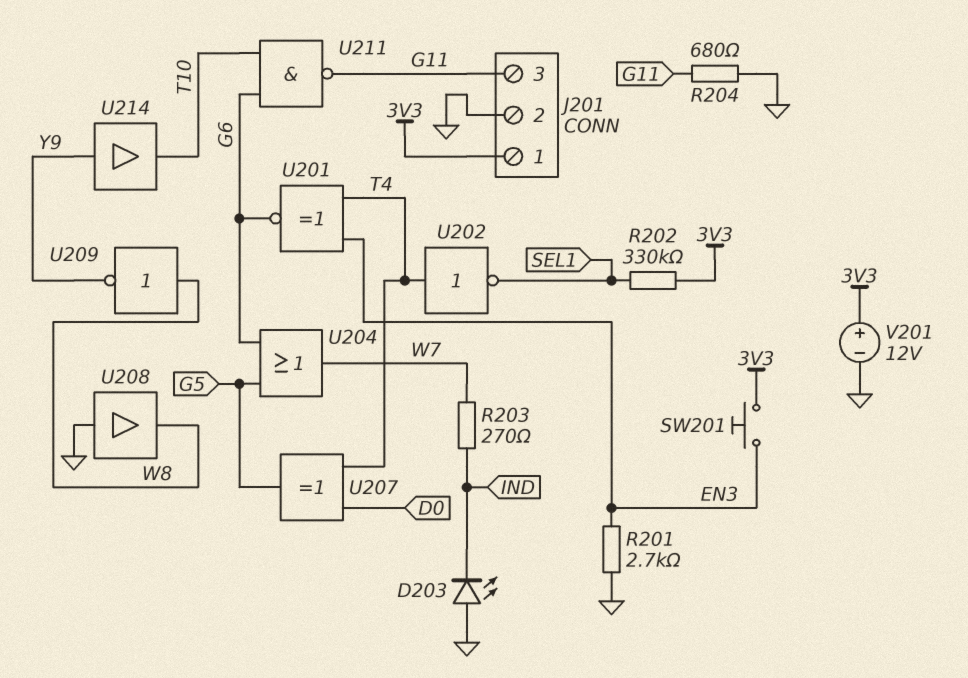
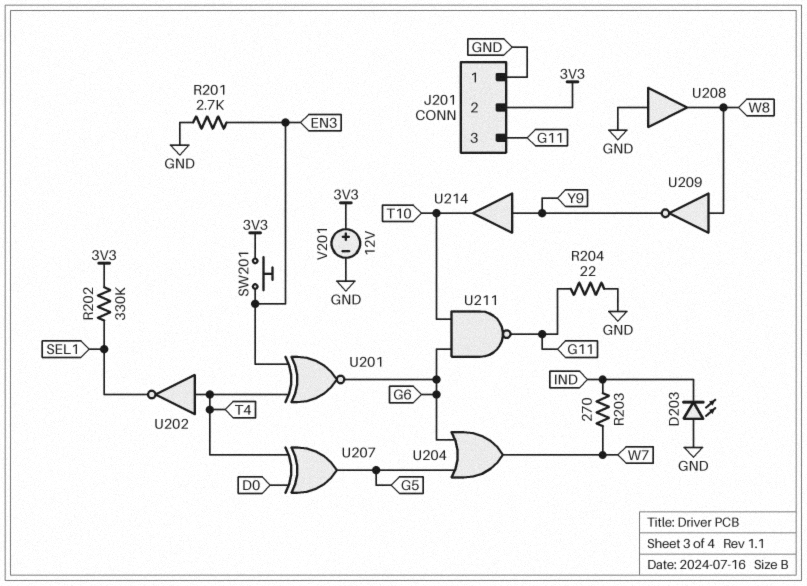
J201 pin 1: 3V3 -> GND
J201 pin 2: GND -> 3V3
R204: 680 (G11, GND) -> 22 (G11, GND)

